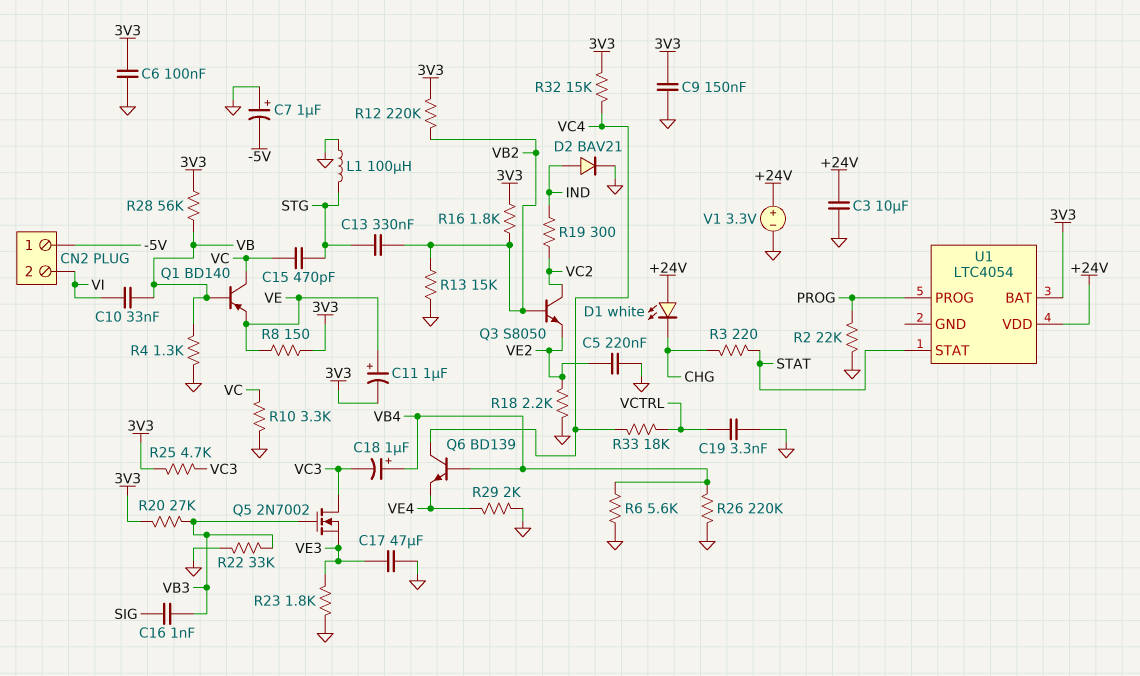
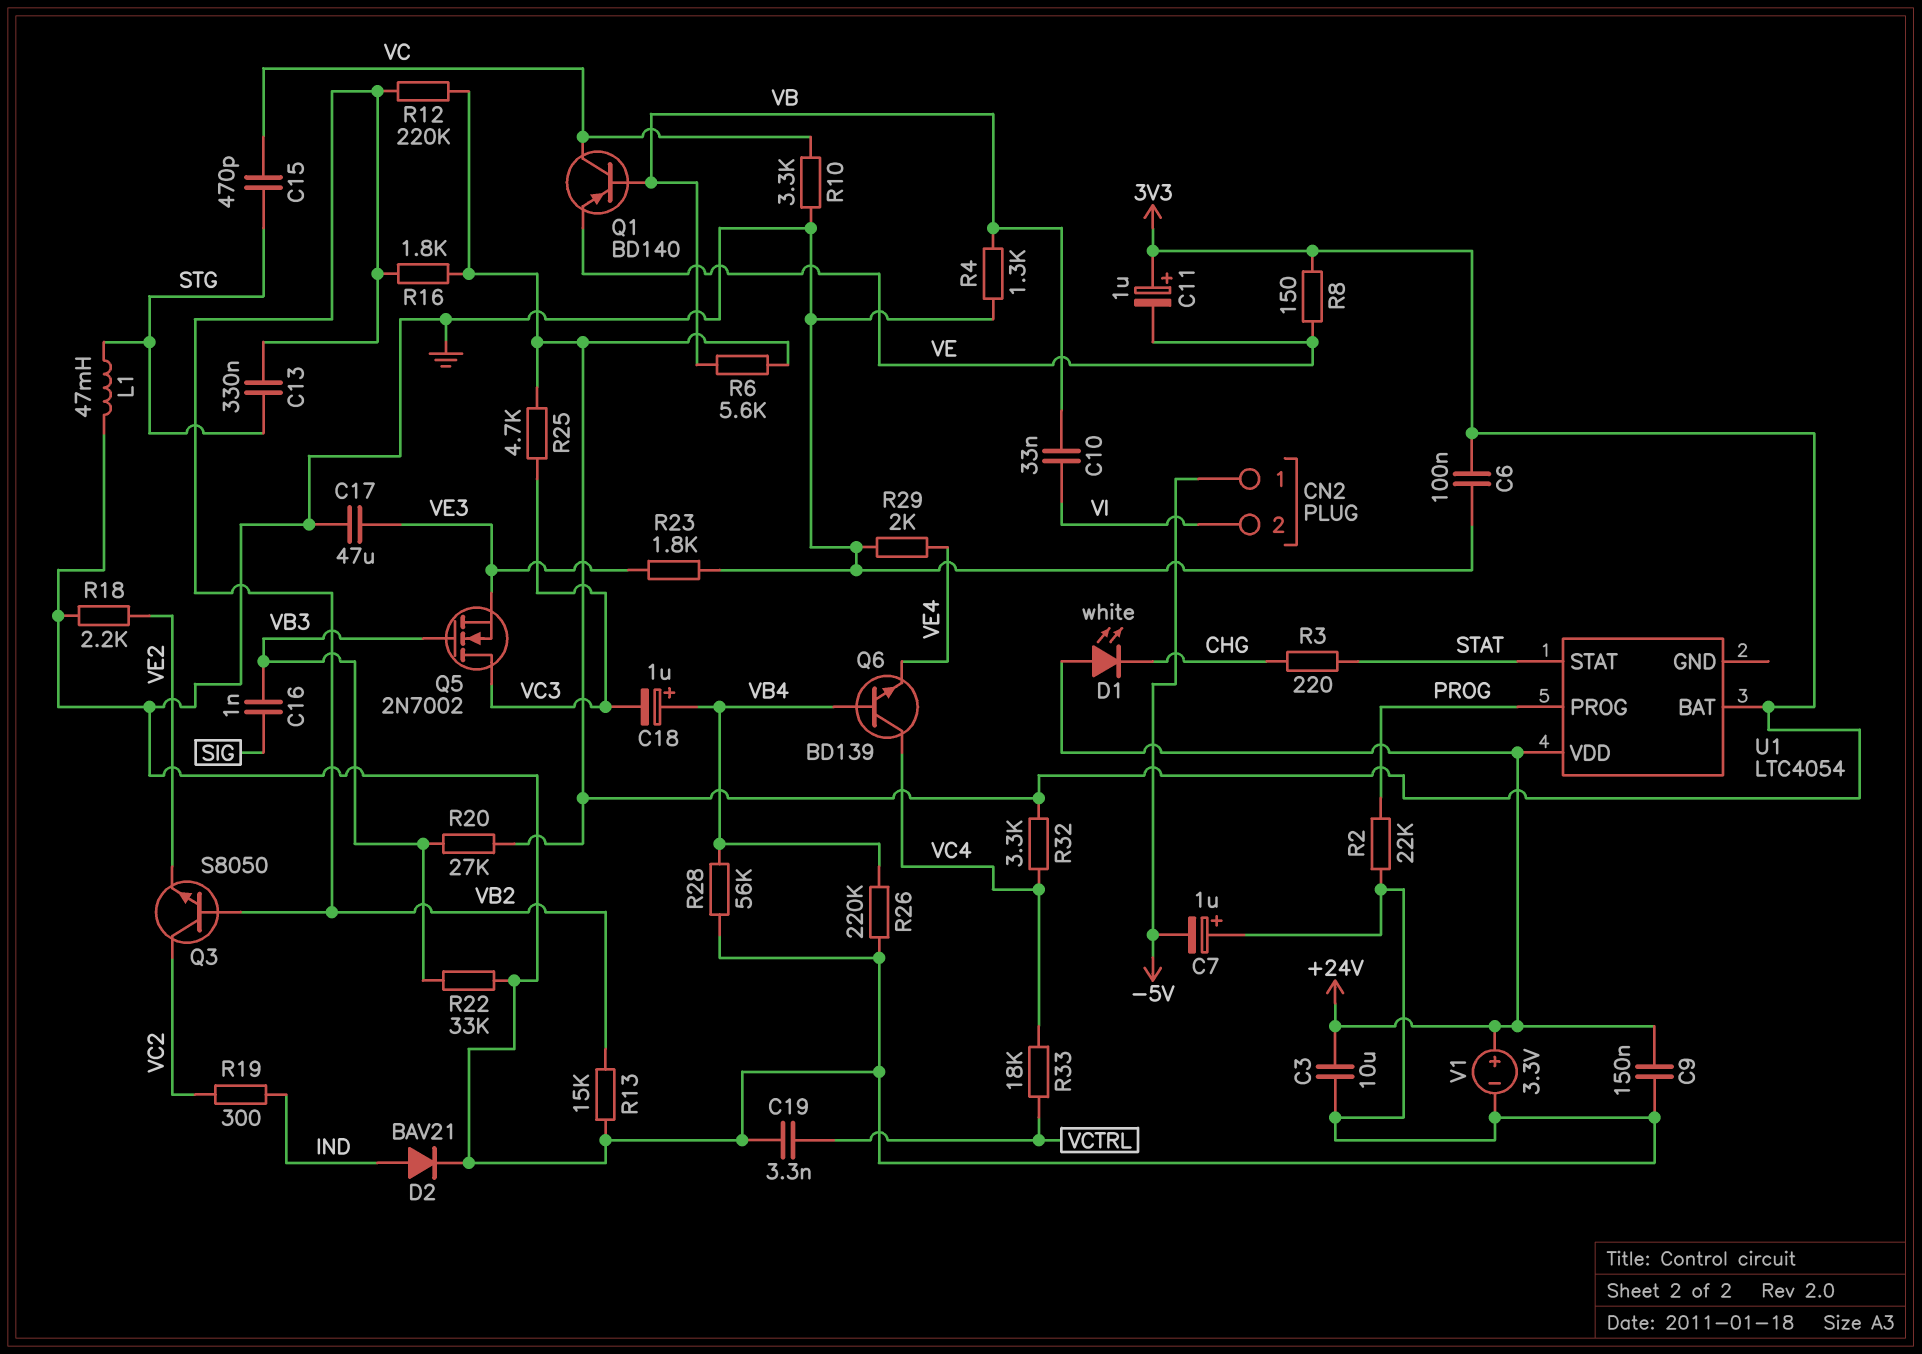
C5: 220nF (GND, VE2) -> none
C9: 150nF (3V3, GND) -> 150nF (+24V, GND)
C11: 1uF (plus VE, minus 3V3) -> 1uF (plus 3V3, minus VE)
L1: 100uH (GND, STG) -> 47mH (GND, STG)
R6: 5.6k (GND, VB4) -> 5.6k (3V3, VB)
R28: 56k (3V3, VB) -> 56k (GND, VB4)
R32: 15k (3V3, VC4) -> 3.3k (3V3, VC4)

